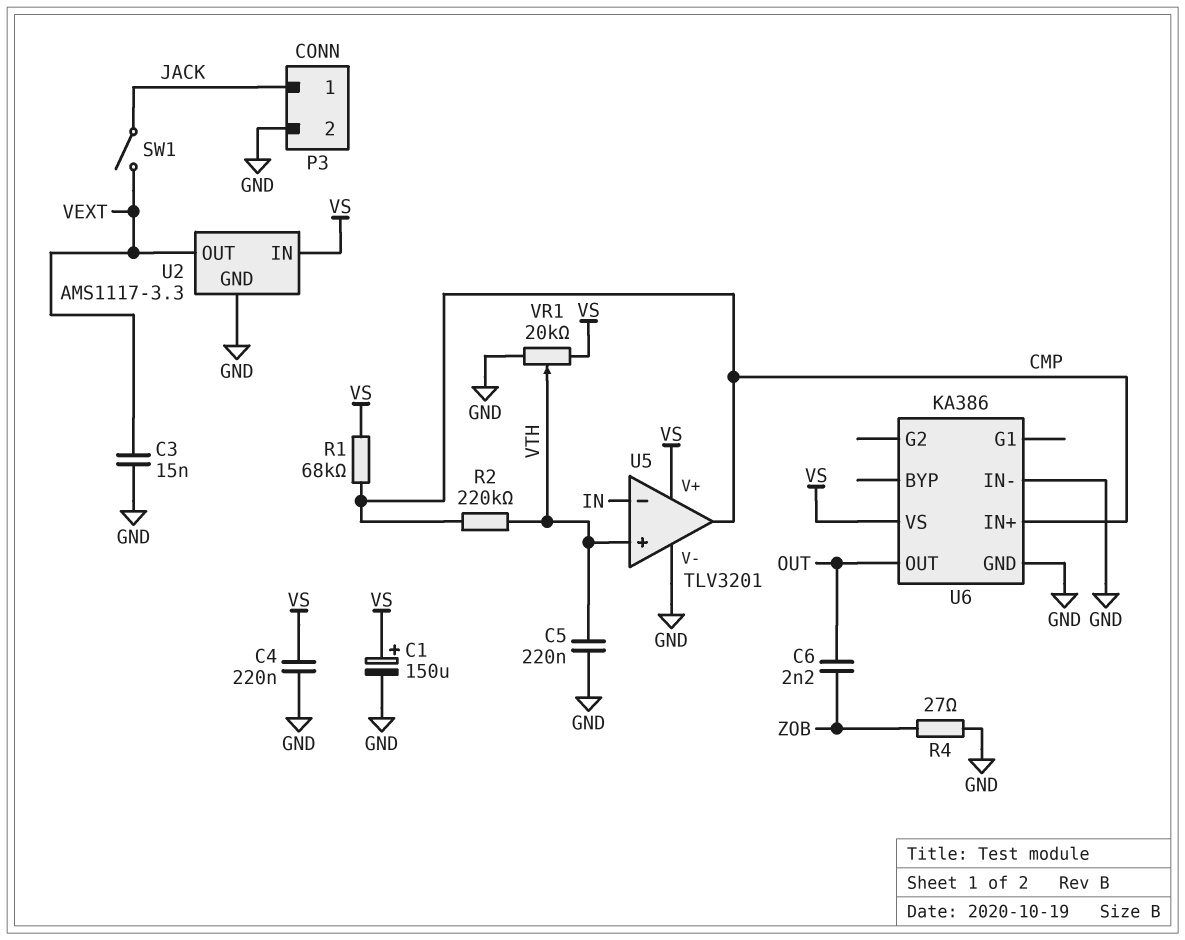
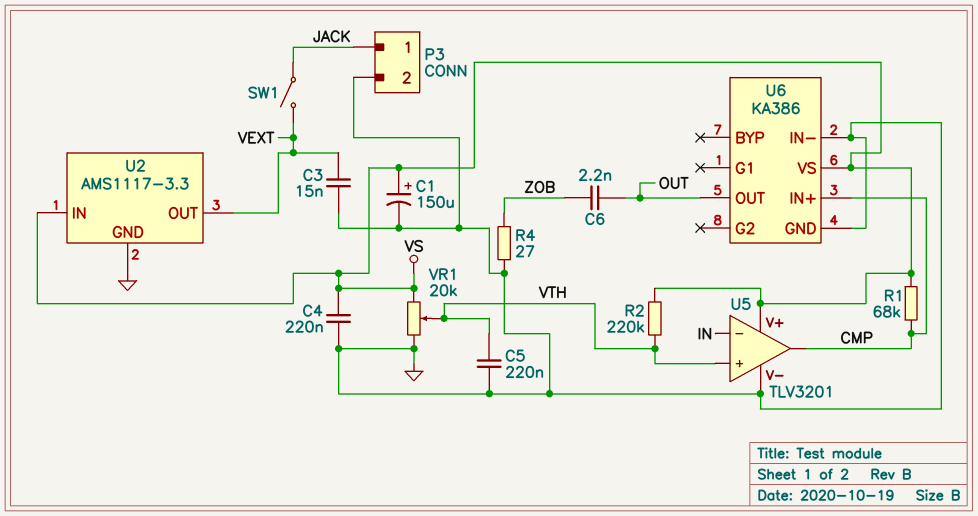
R2: 220k (CMP, VTH) -> 220k (VS, VTH)

